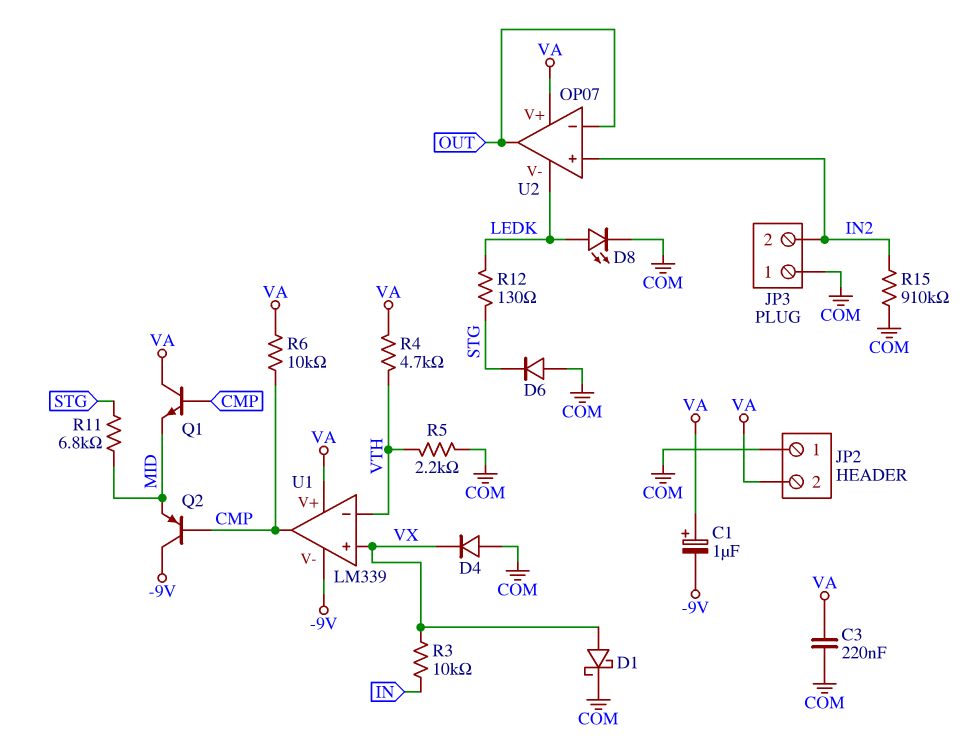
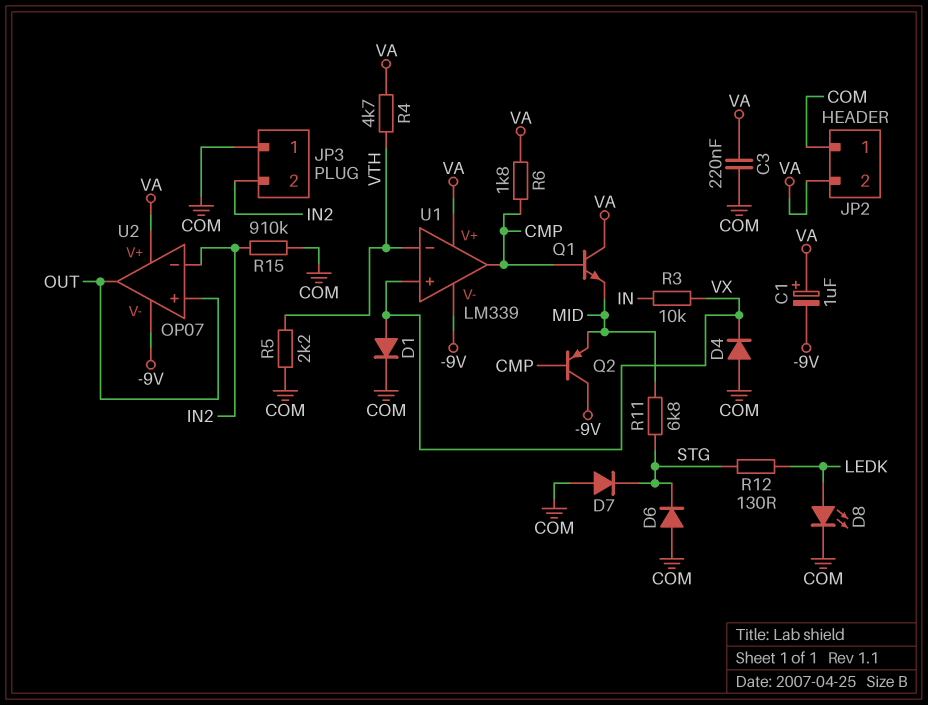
D1: schottky (A VX, K COM) -> diode (A VX, K COM)
D7: none -> diode (A COM, K STG)
R6: 10k (CMP, VA) -> 1.8k (CMP, VA)
U2 pin V-: LEDK -> -9V
U2 pin in+: IN2 -> OUT
U2 pin in-: OUT -> IN2

